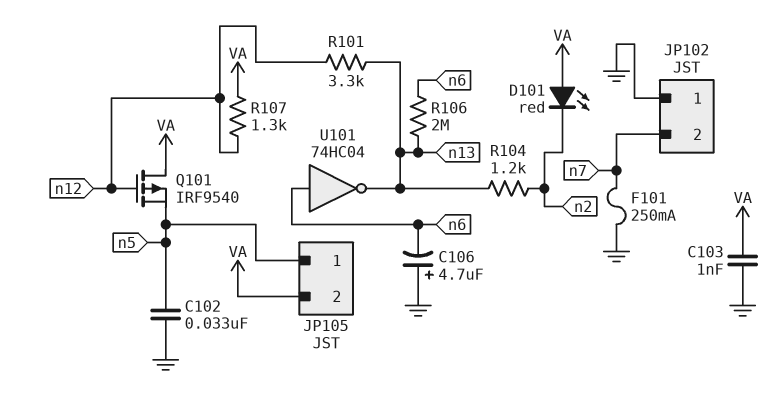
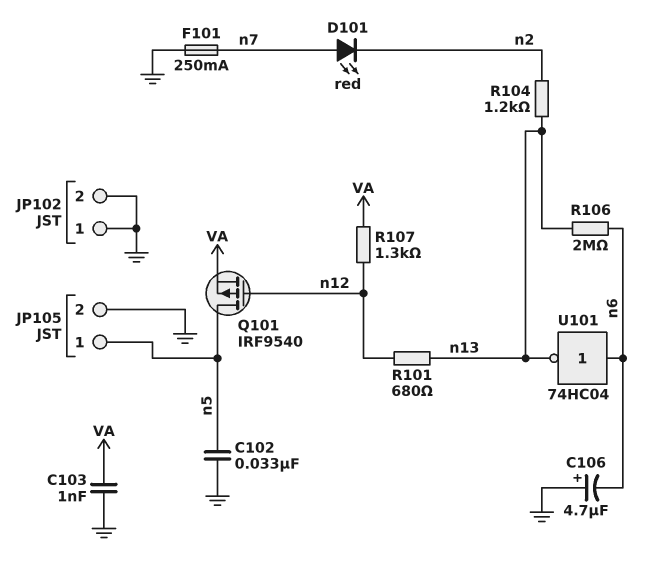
D101: LED red (A VA, K n2) -> LED red (A n7, K n2)
JP102 pin 2: n7 -> GND
JP105 pin 2: VA -> GND
Q101: PMOS IRF9540 (G n12, D VA, S n5) -> PMOS IRF9540 (G n12, D n5, S VA)
R101: 3.3k (n12, n13) -> 680 (n12, n13)

